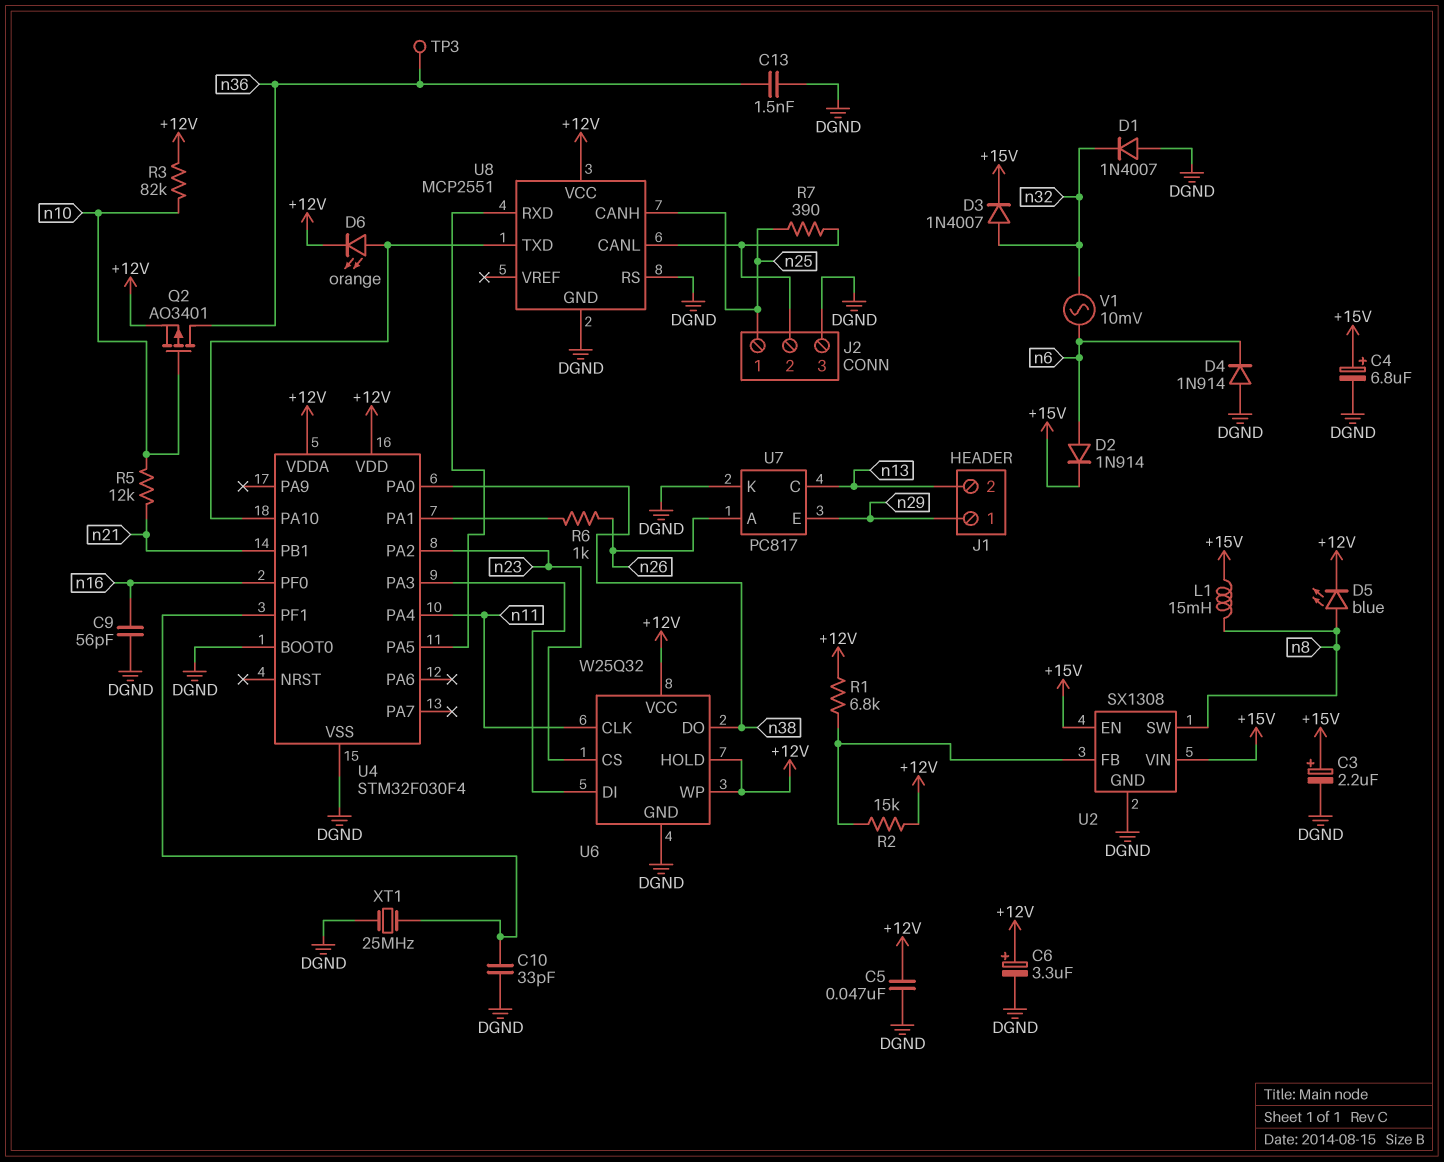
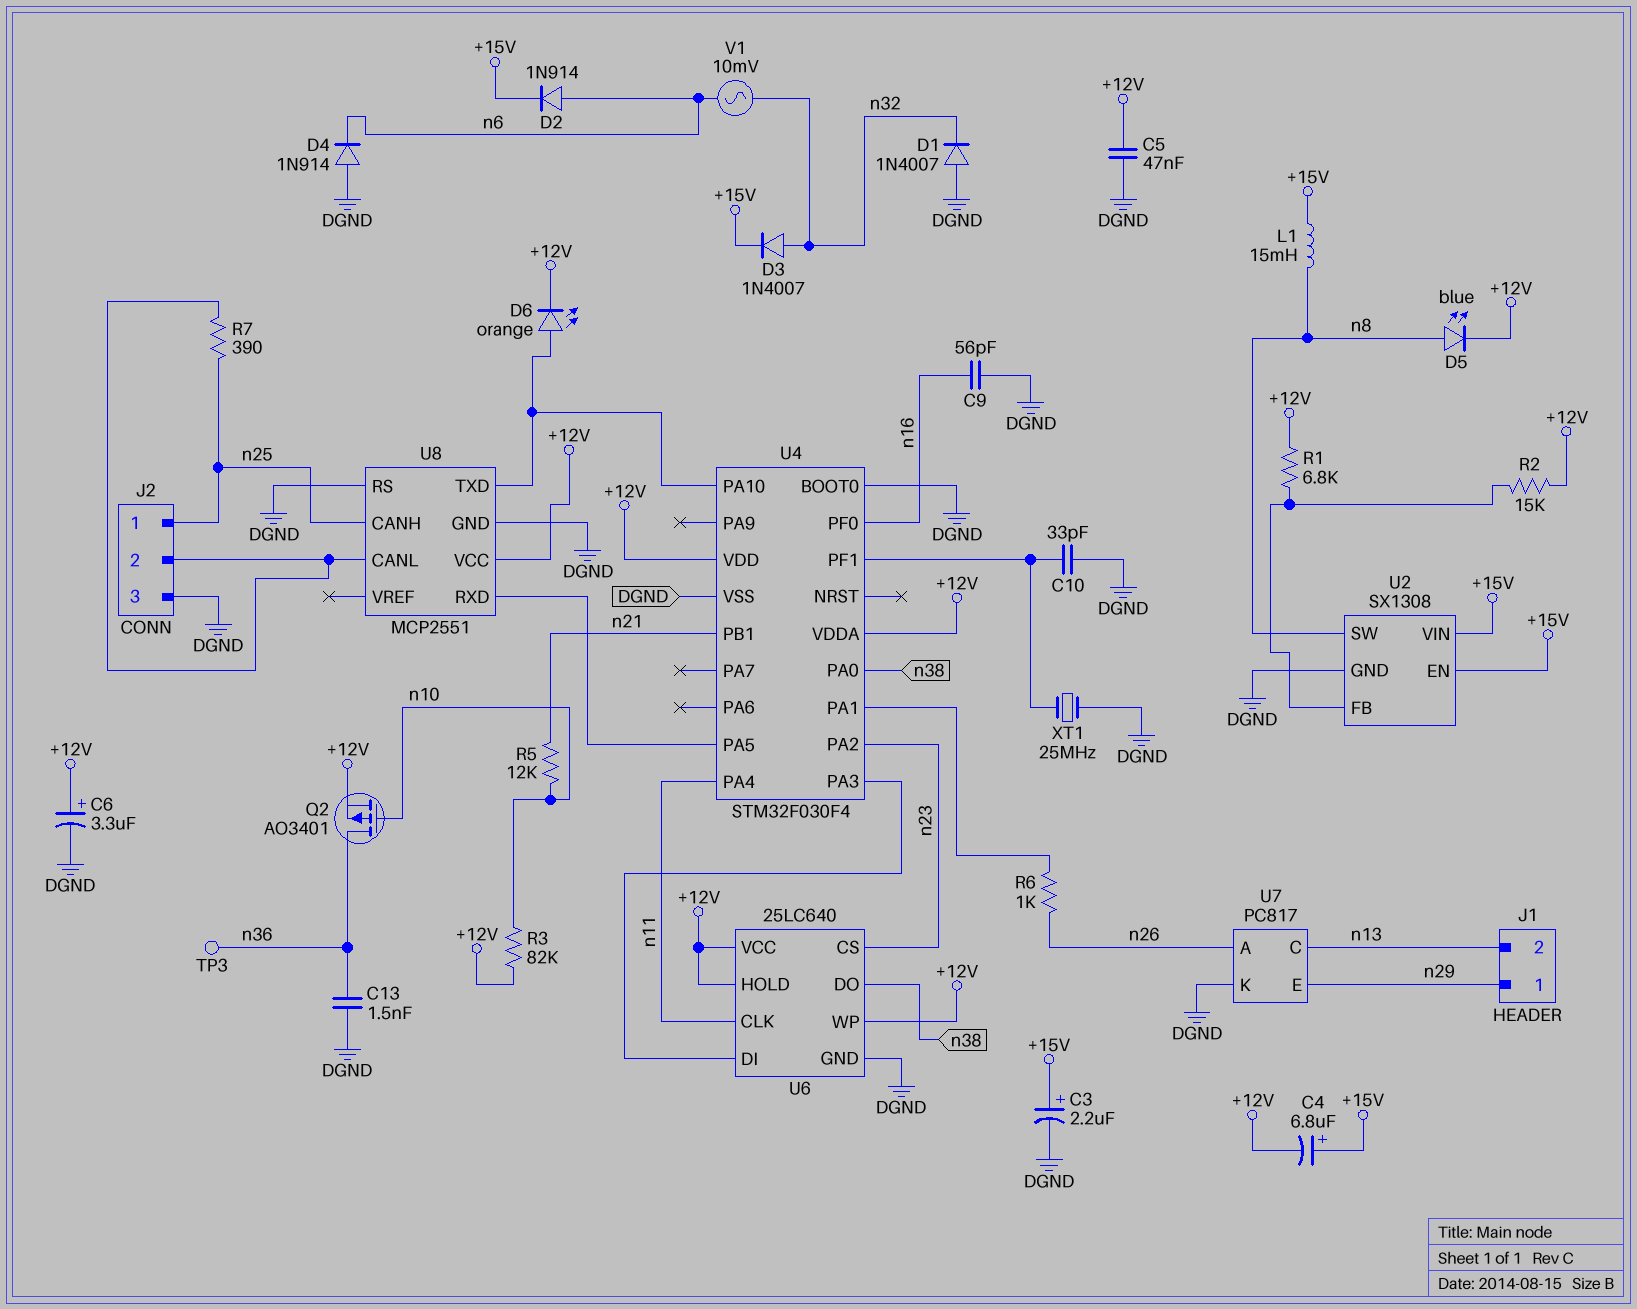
C4: 6.8uF (plus +15V, minus DGND) -> 6.8uF (plus +15V, minus +12V)
U6: W25Q32 -> 25LC640

